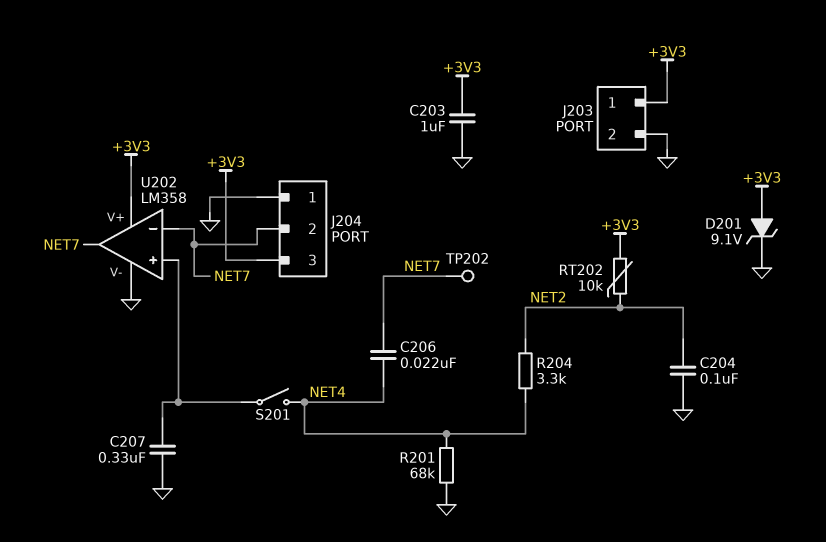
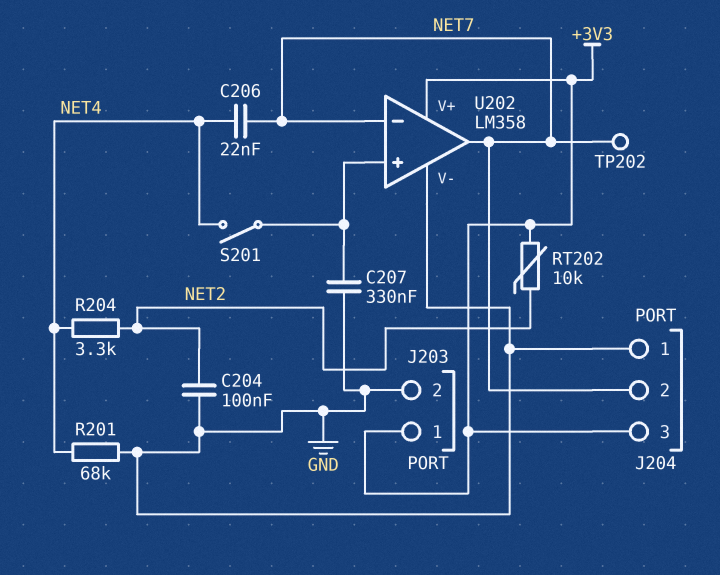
C203: 1uF (+3V3, GND) -> none
D201: zener 9.1V (A +3V3, K GND) -> none

